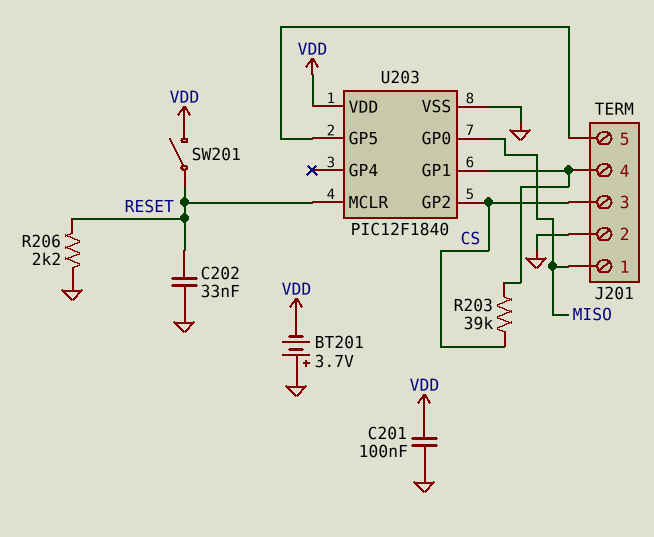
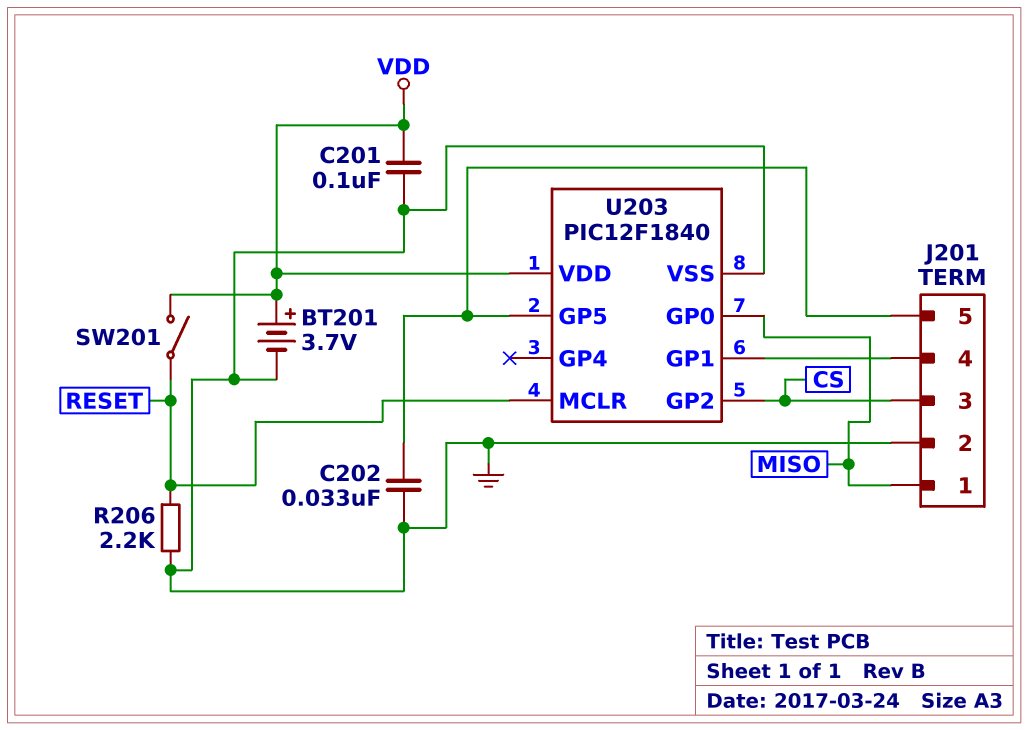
BT201: 3.7V (plus GND, minus VDD) -> 3.7V (plus VDD, minus GND)
C202: 33nF (GND, RESET) -> 33nF (GND, J201/5)
R203: 39k (CS, J201/4) -> none

